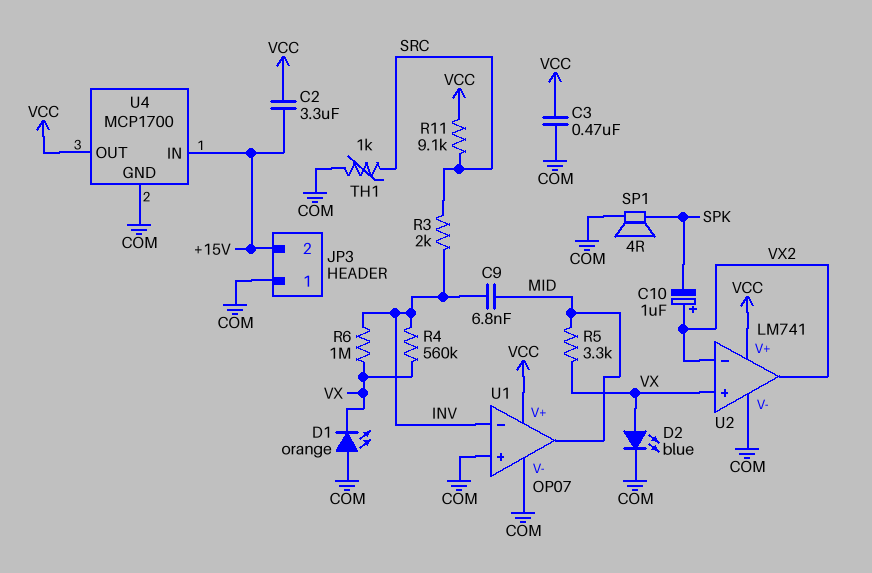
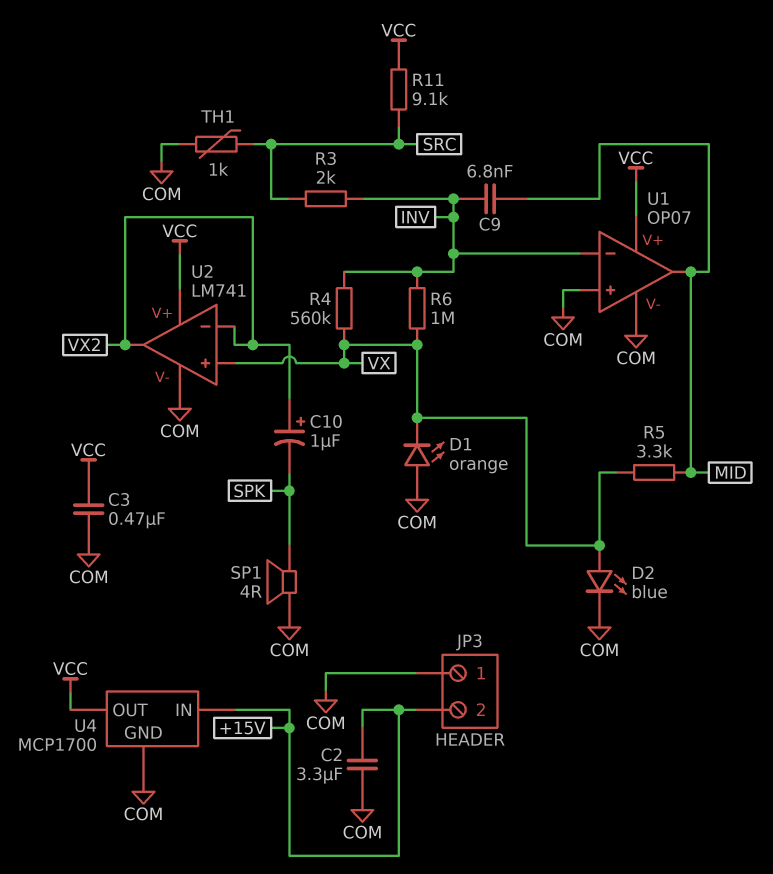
C2: 3.3uF (+15V, VCC) -> 3.3uF (+15V, COM)

